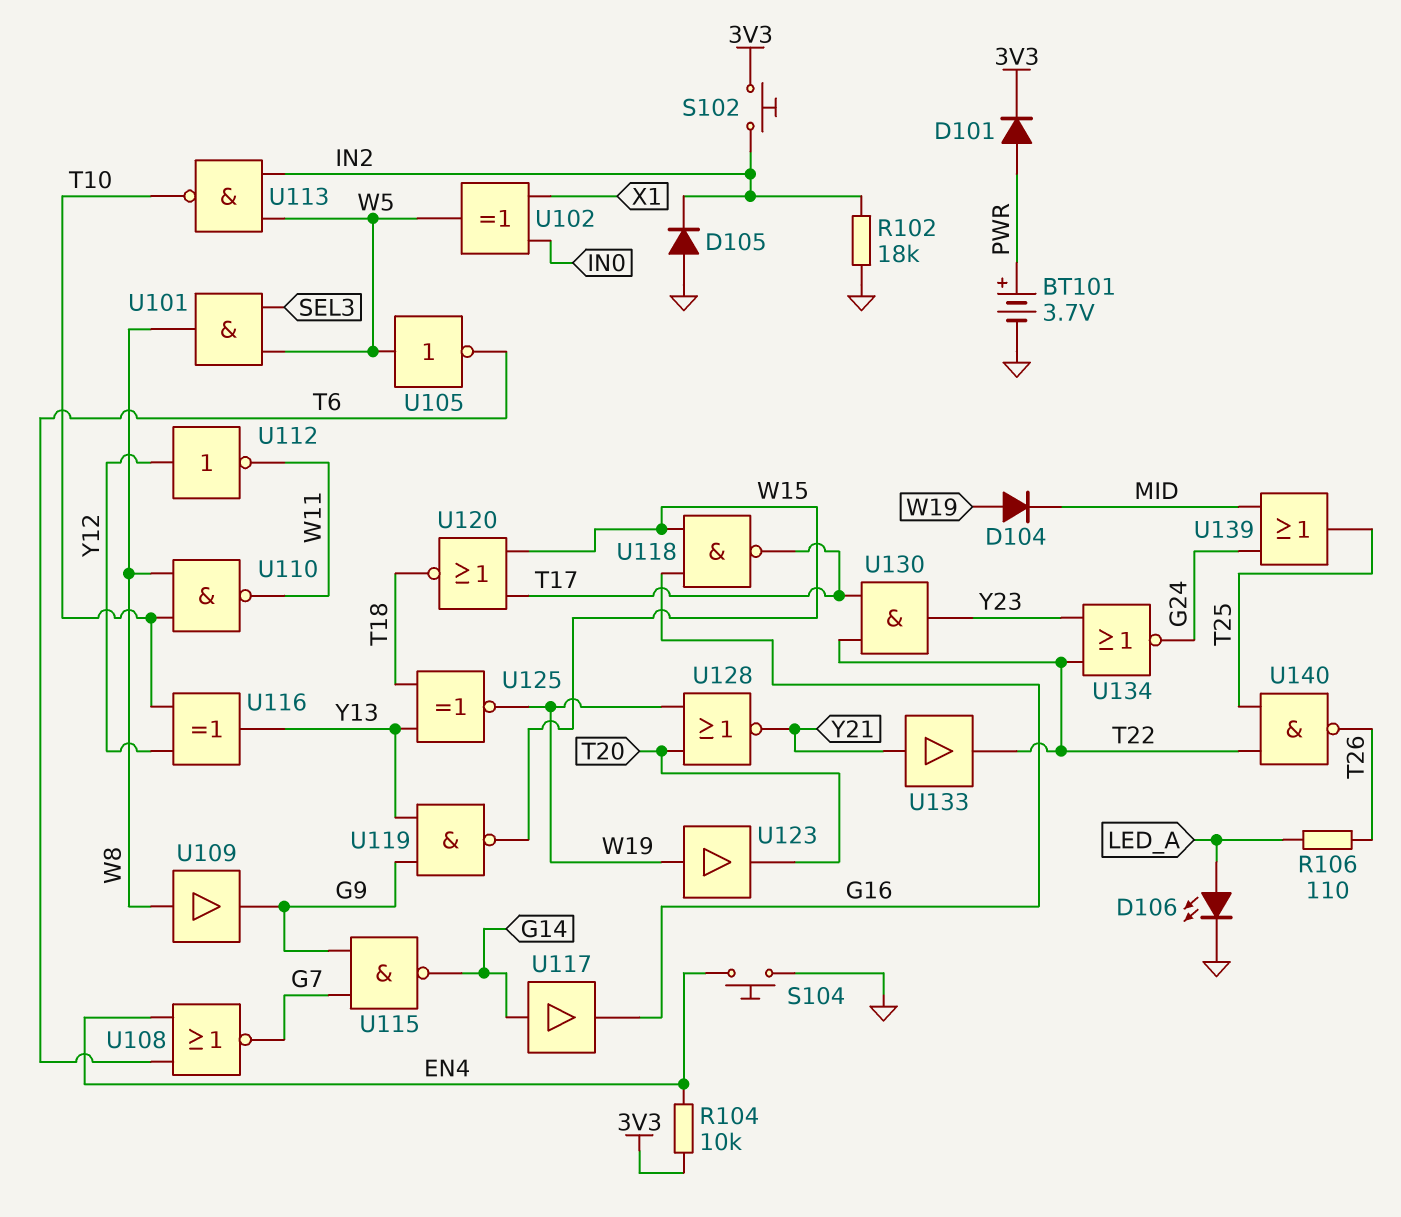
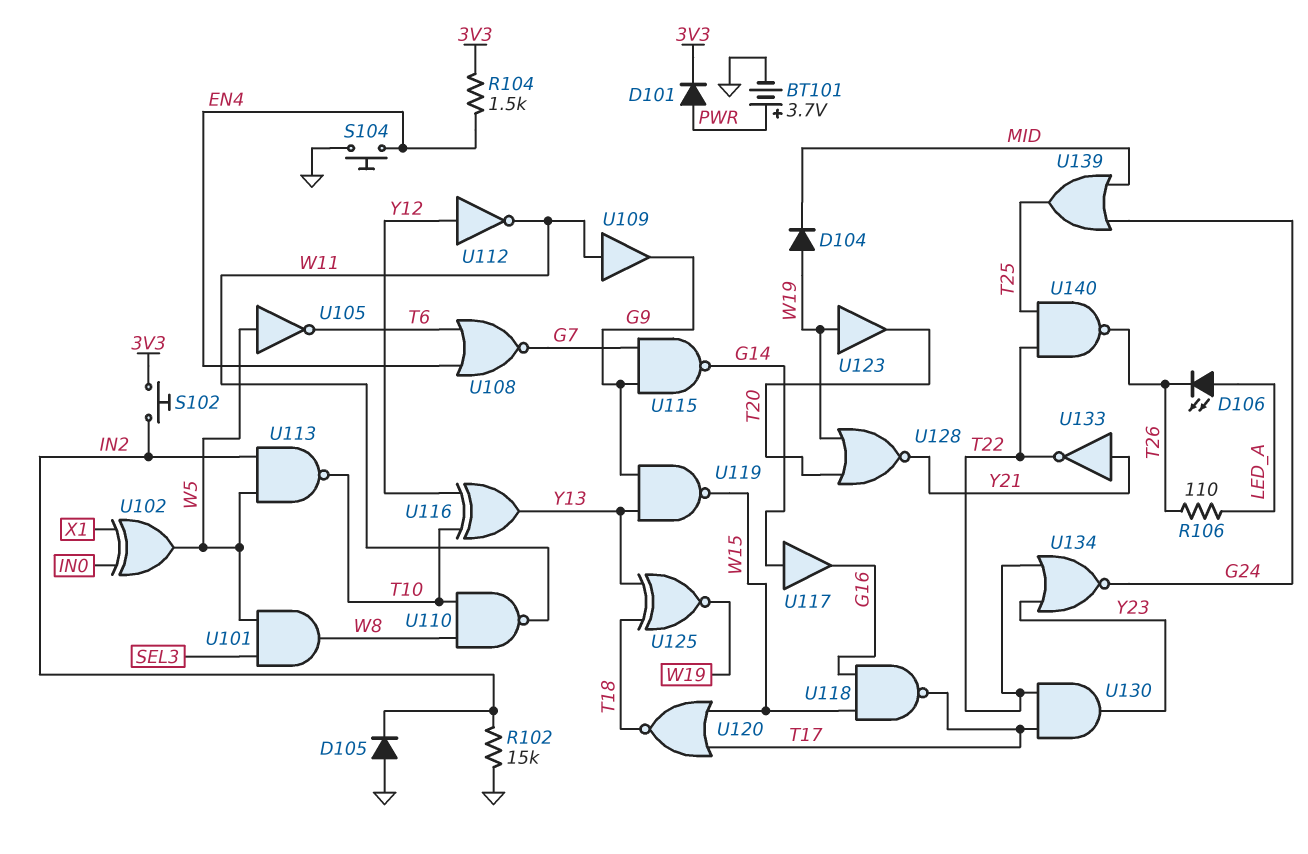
D106: LED (A LED_A, K GND) -> LED (A LED_A, K T26)
R102: 18k (GND, IN2) -> 15k (GND, IN2)
R104: 10k (3V3, EN4) -> 1.5k (3V3, EN4)
U109: buffer (in W8, out G9) -> buffer (in W11, out G9)
U133: buffer (in Y21, out T22) -> NOT (in Y21, out T22)

